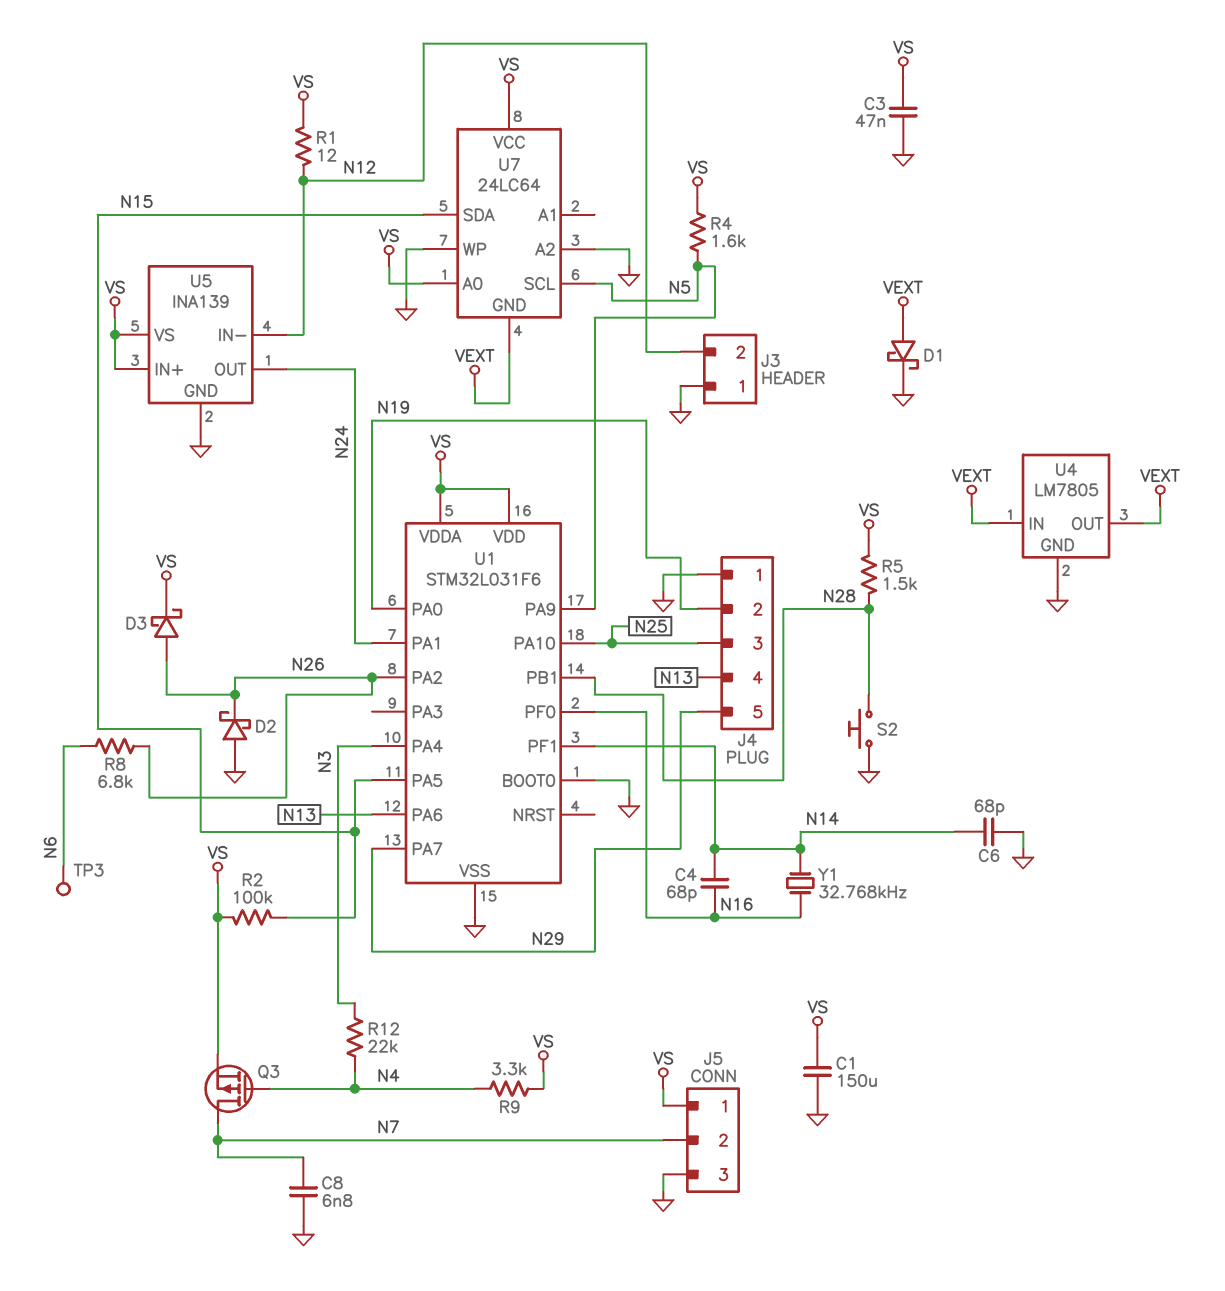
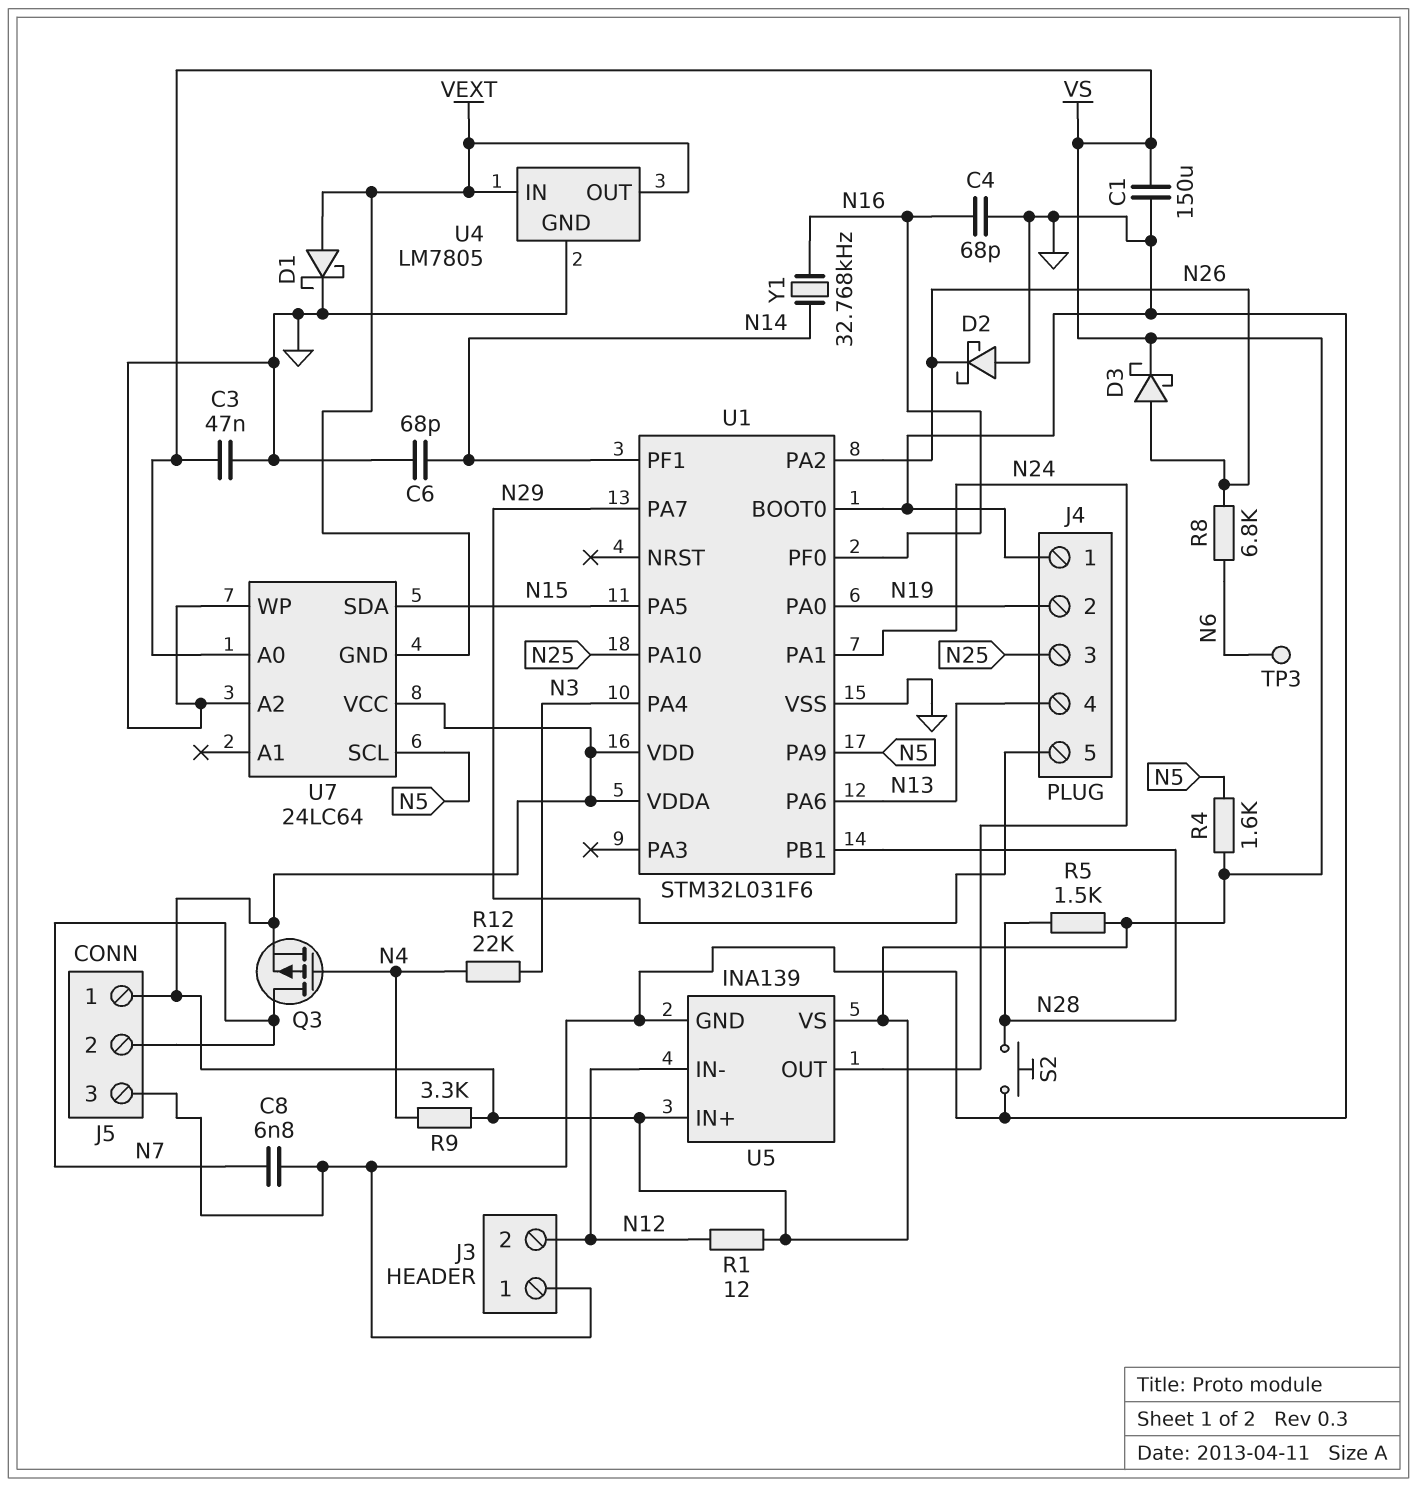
C4: 68pF (N14, N16) -> 68pF (GND, N16)
R2: 100k (N15, VS) -> none

